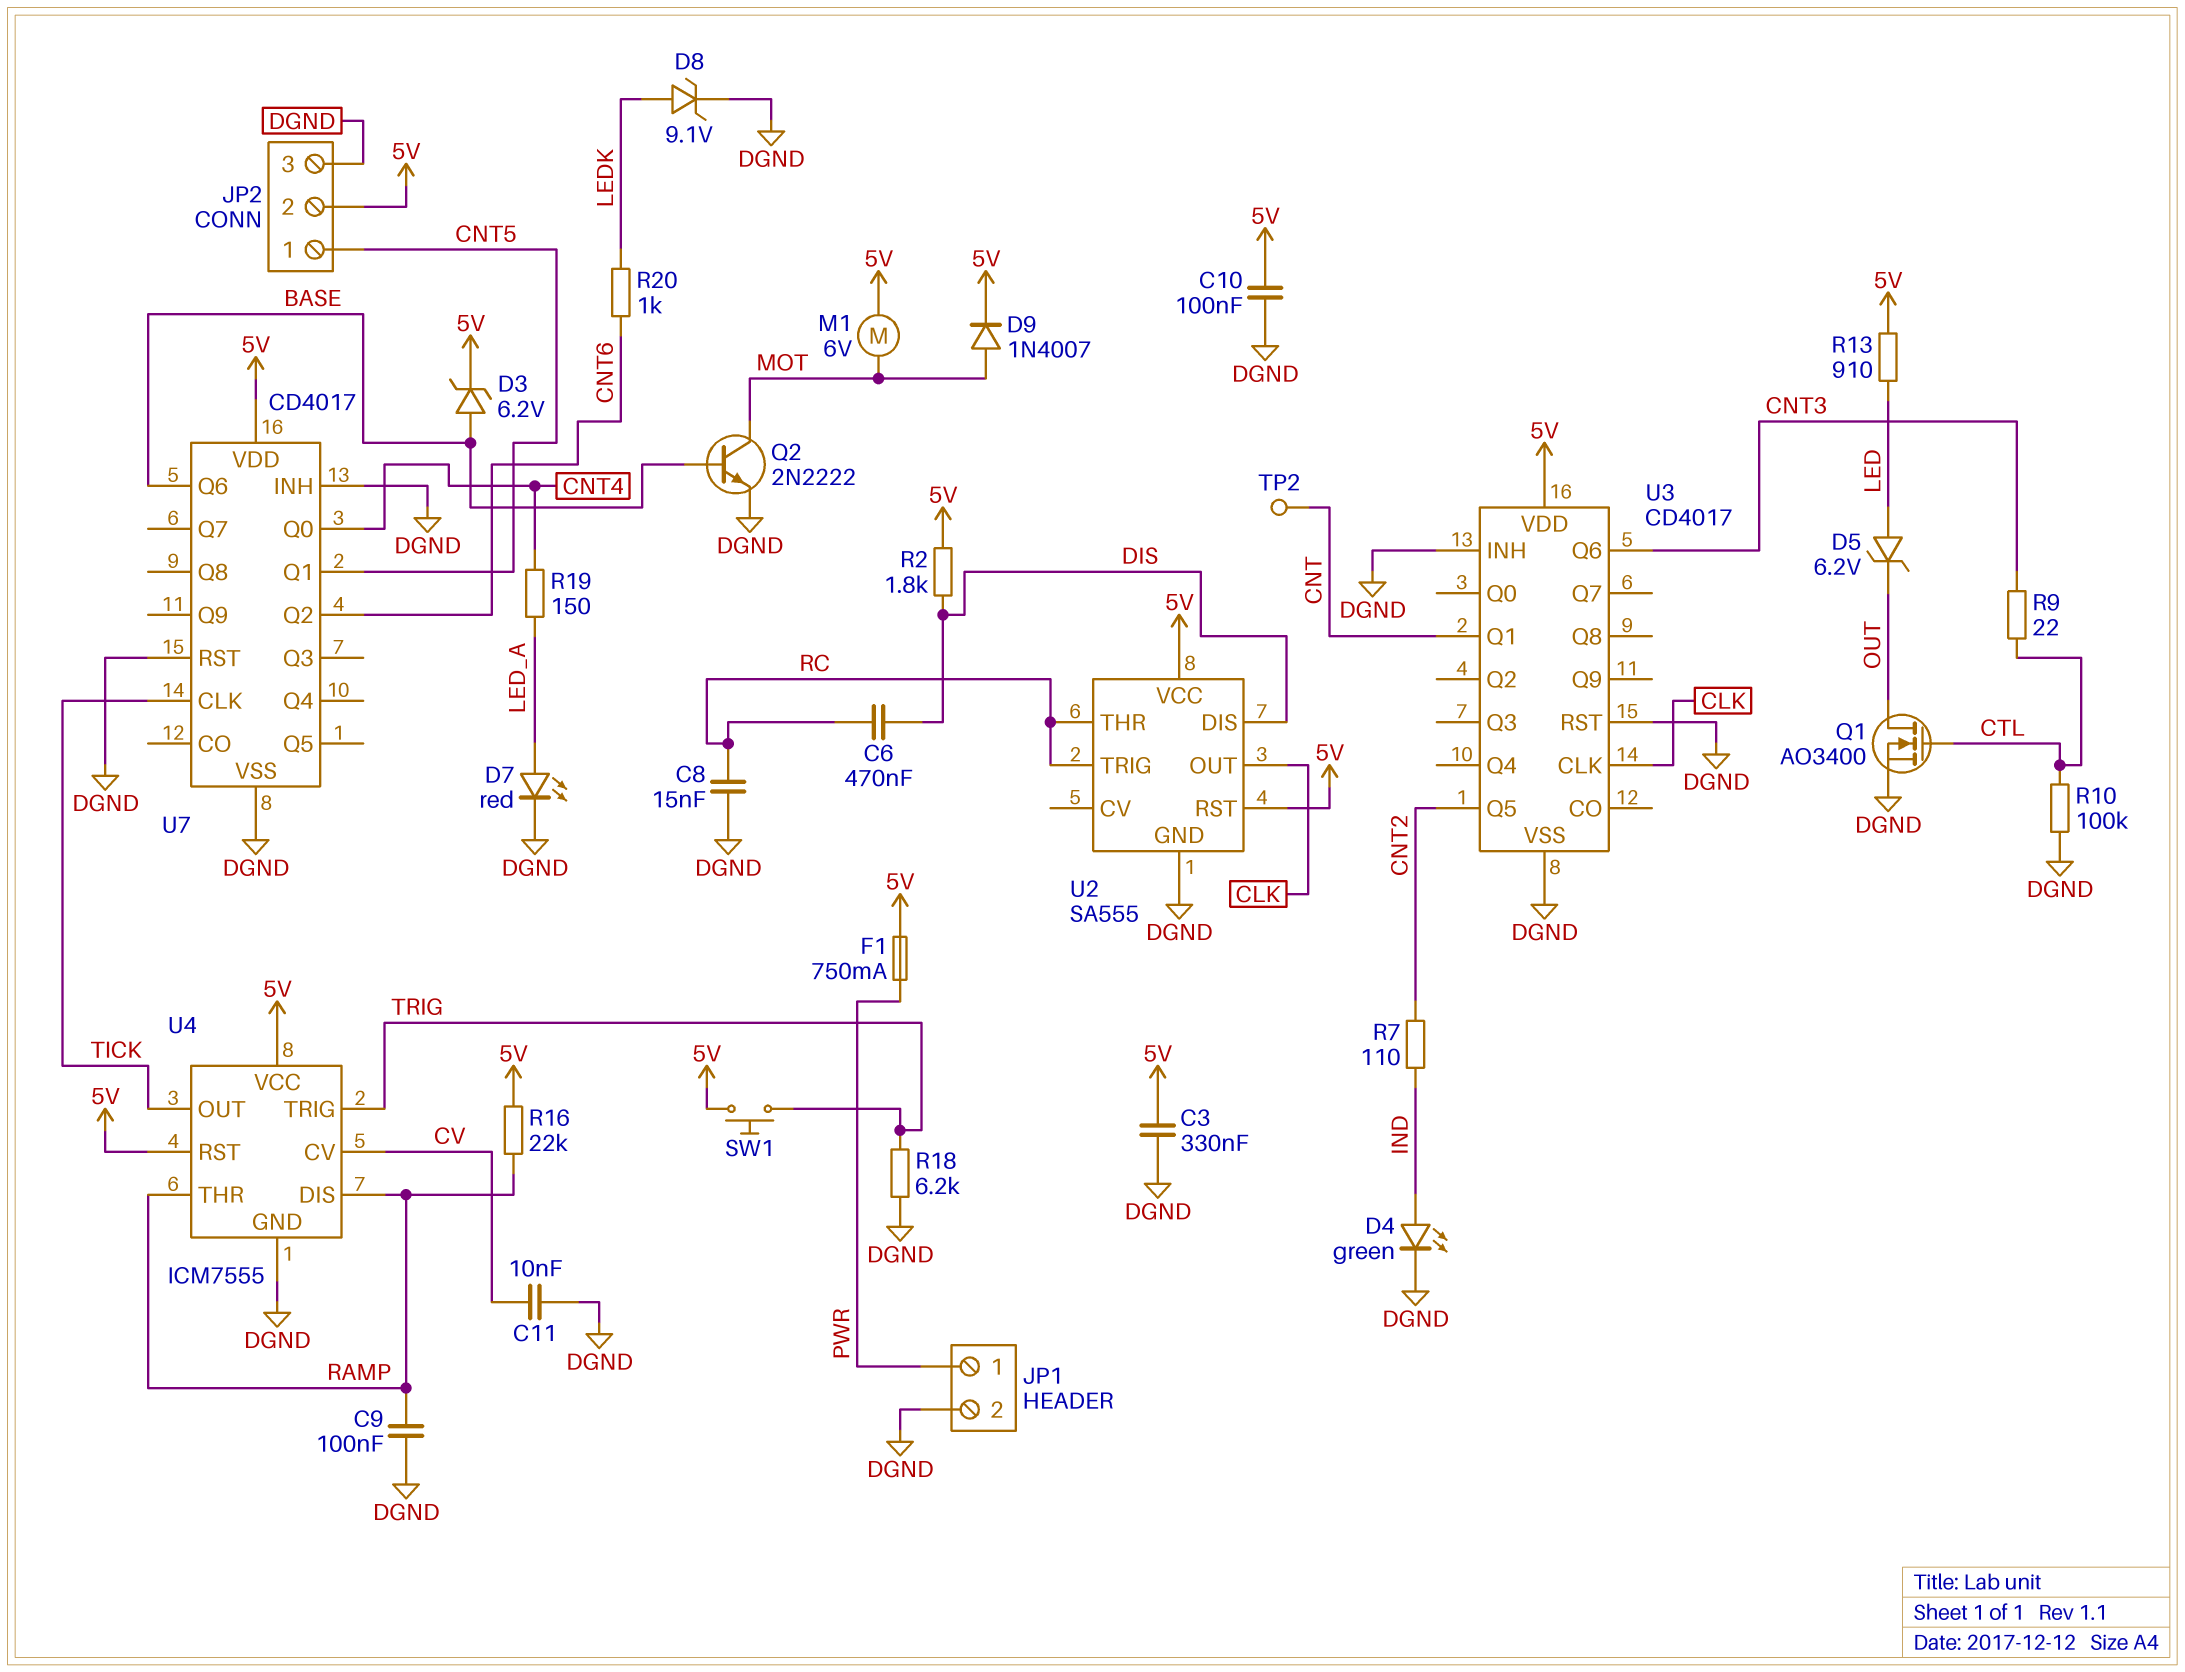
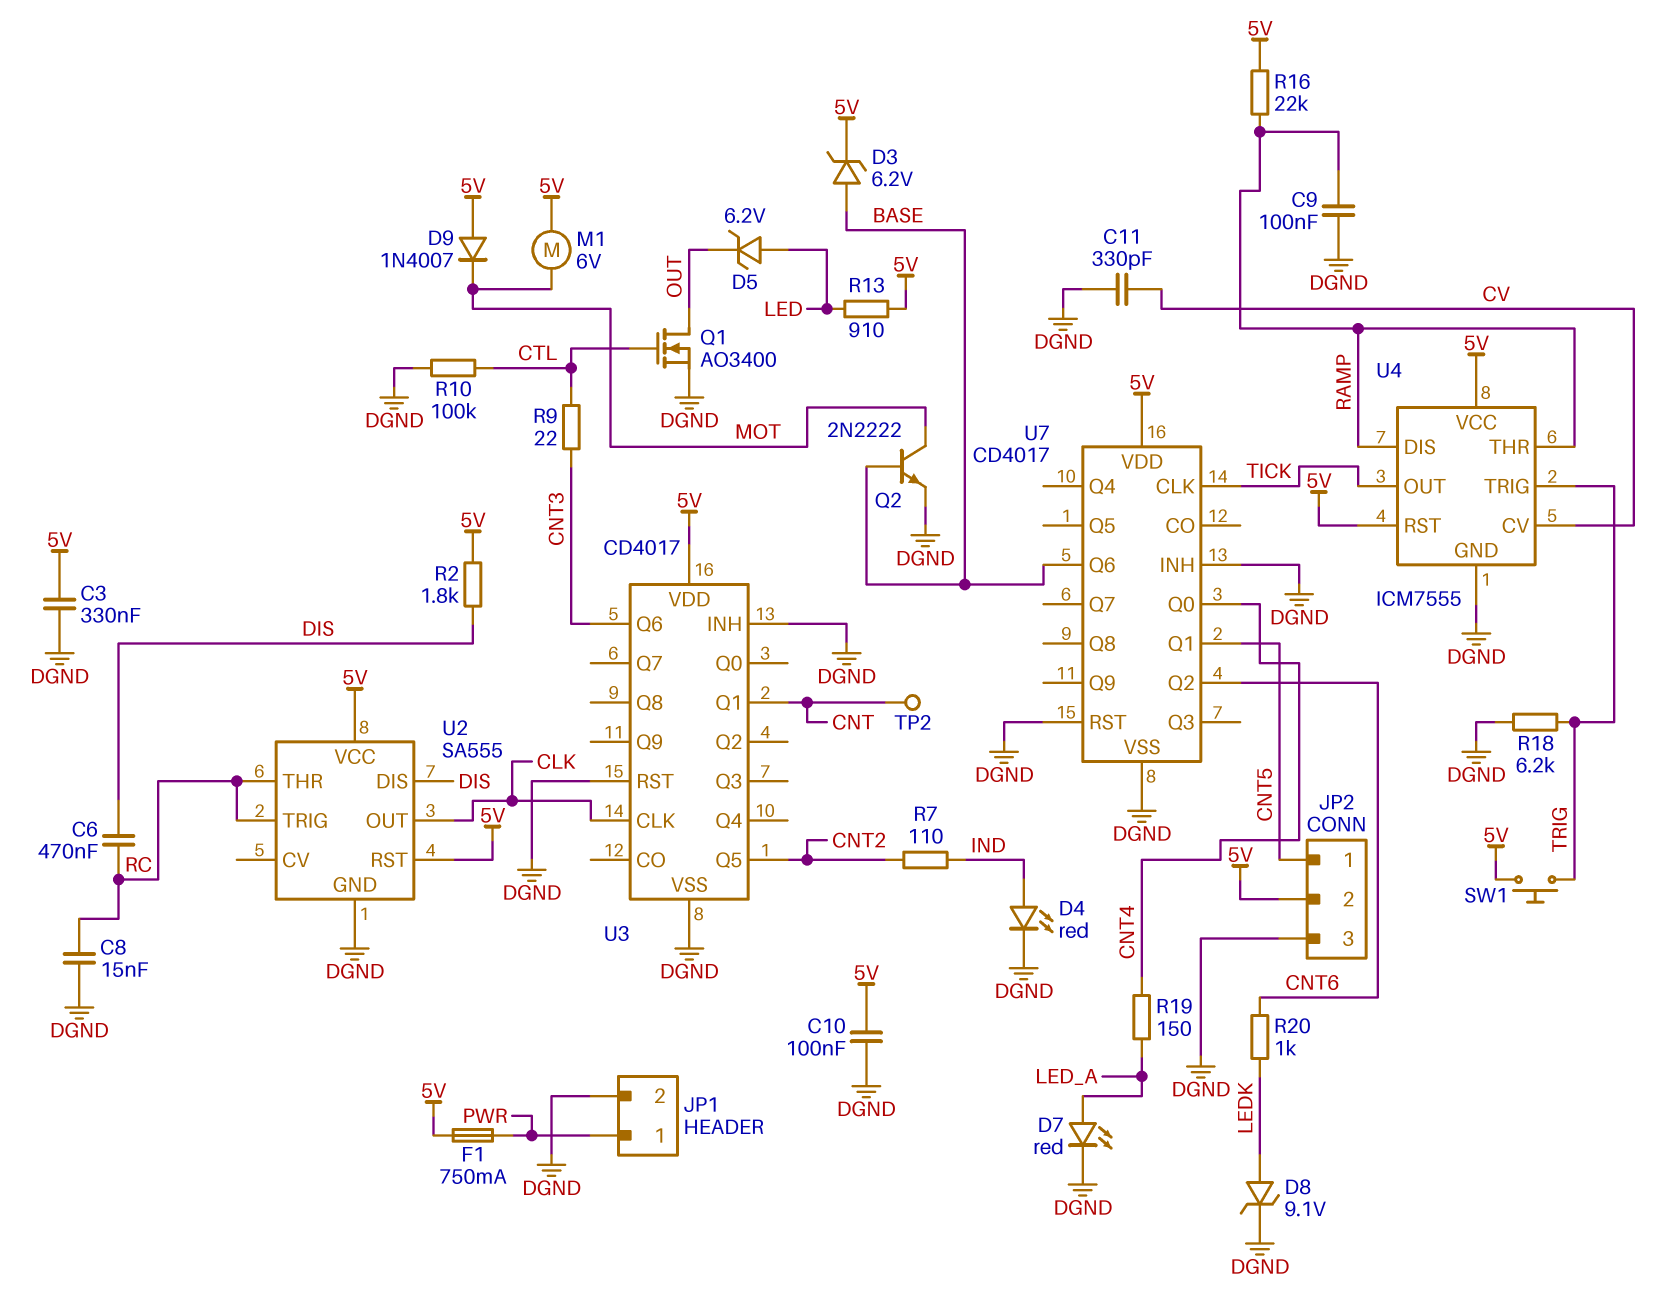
C11: 10nF (CV, DGND) -> 330pF (CV, DGND)
D4: LED green (A IND, K DGND) -> LED red (A IND, K DGND)
D9: diode 1N4007 (A MOT, K 5V) -> diode 1N4007 (A 5V, K MOT)

